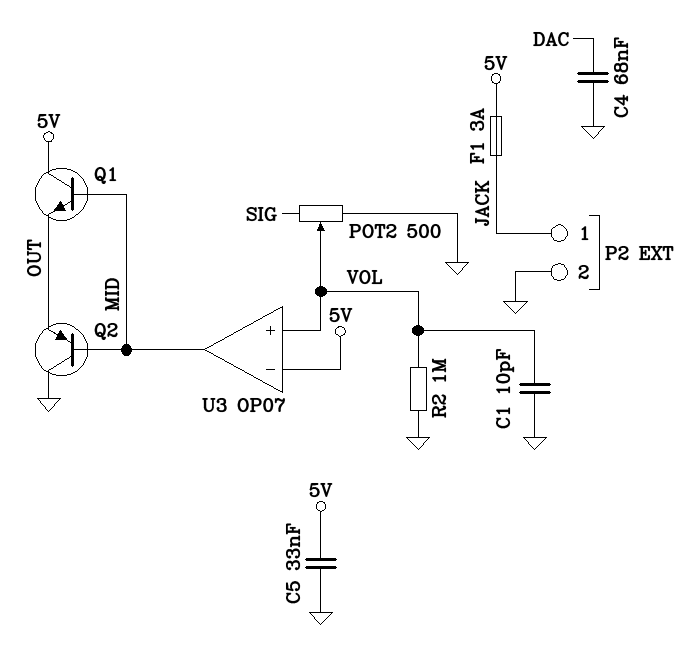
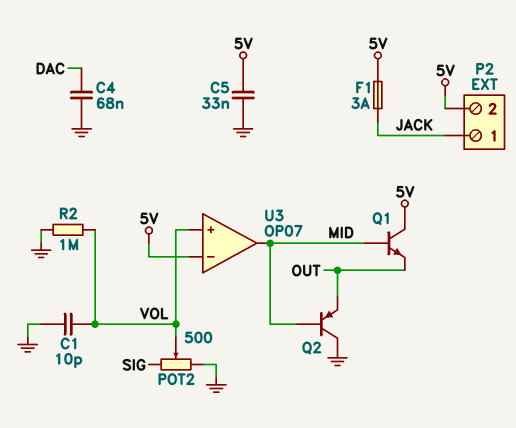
P2 pin 2: GND -> 5V

